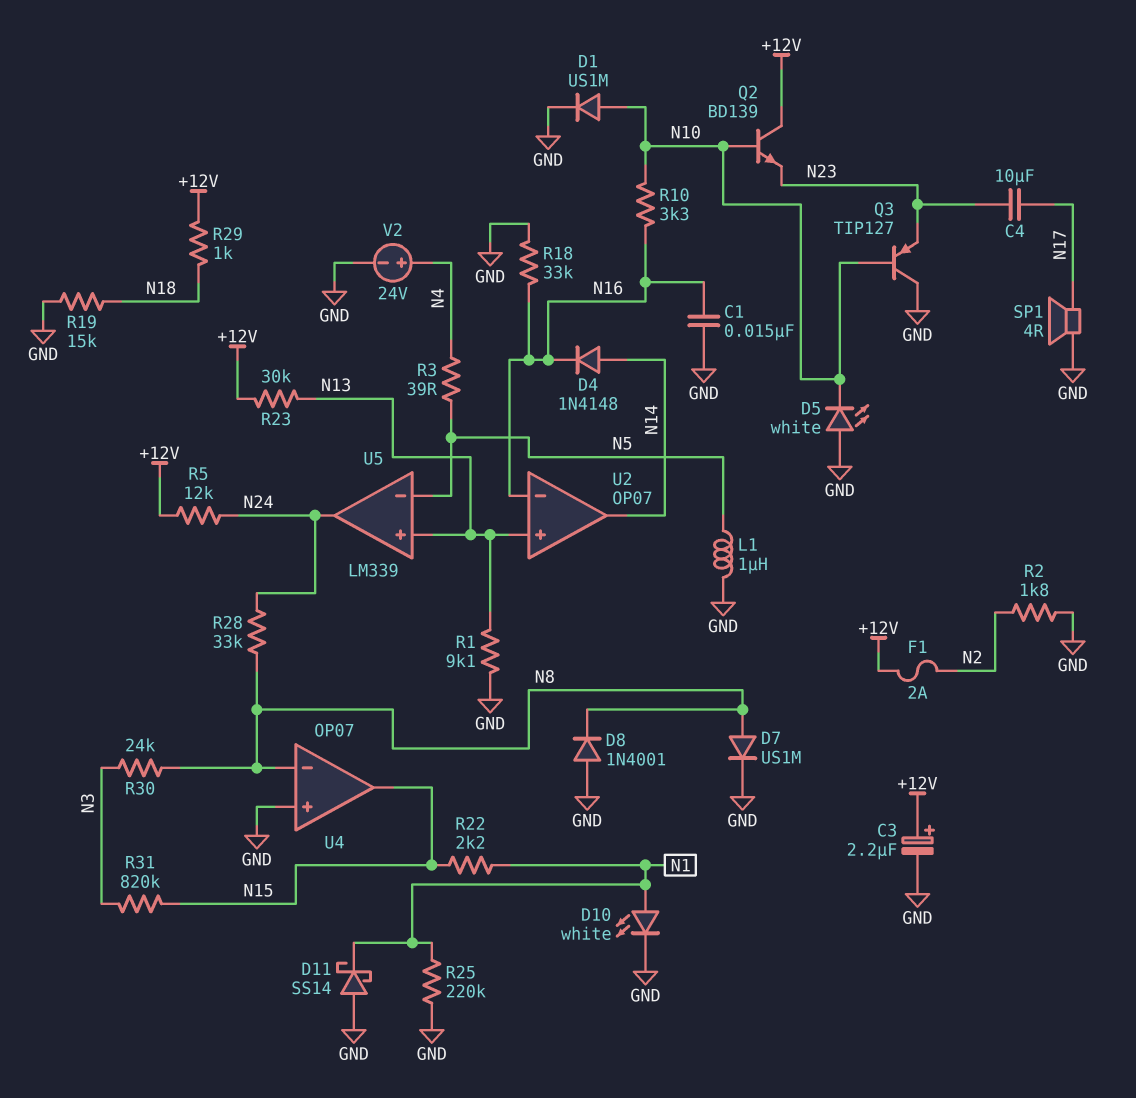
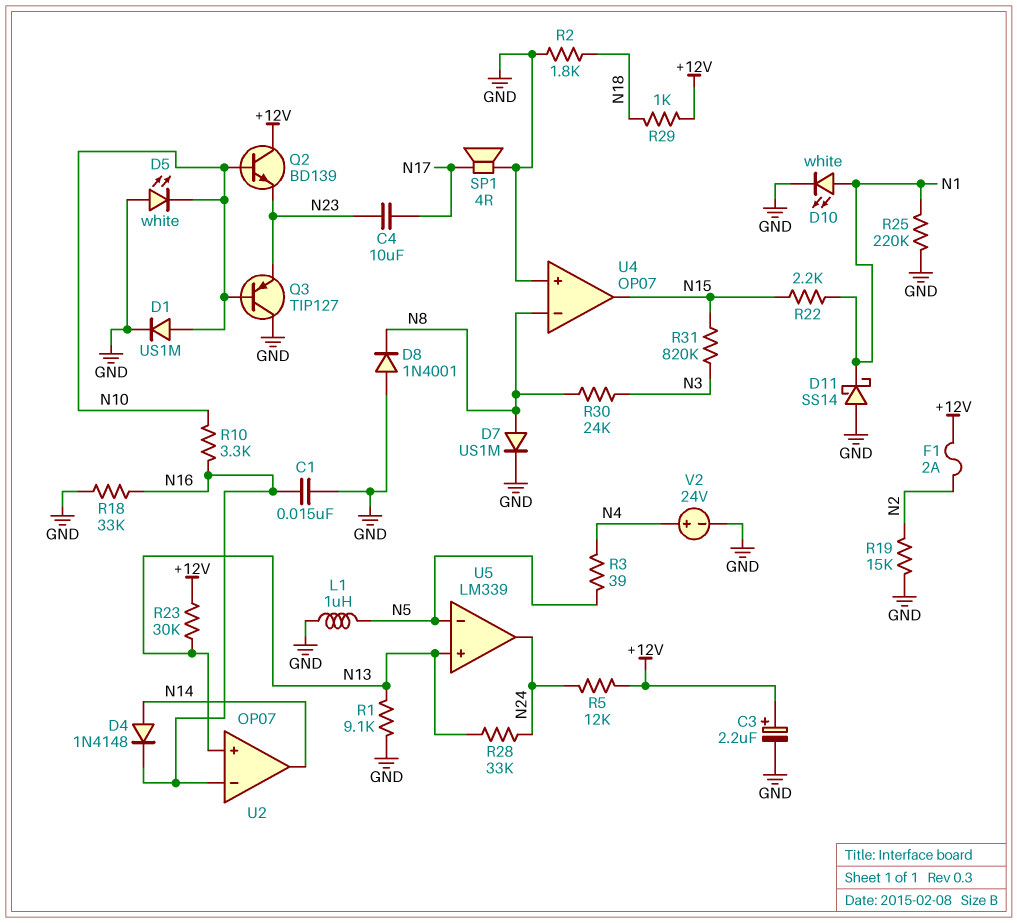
R2: 1.8k (GND, N2) -> 1.8k (GND, N18)
R19: 15k (GND, N18) -> 15k (GND, N2)
R28: 33k (N8, N24) -> 33k (N13, N24)

